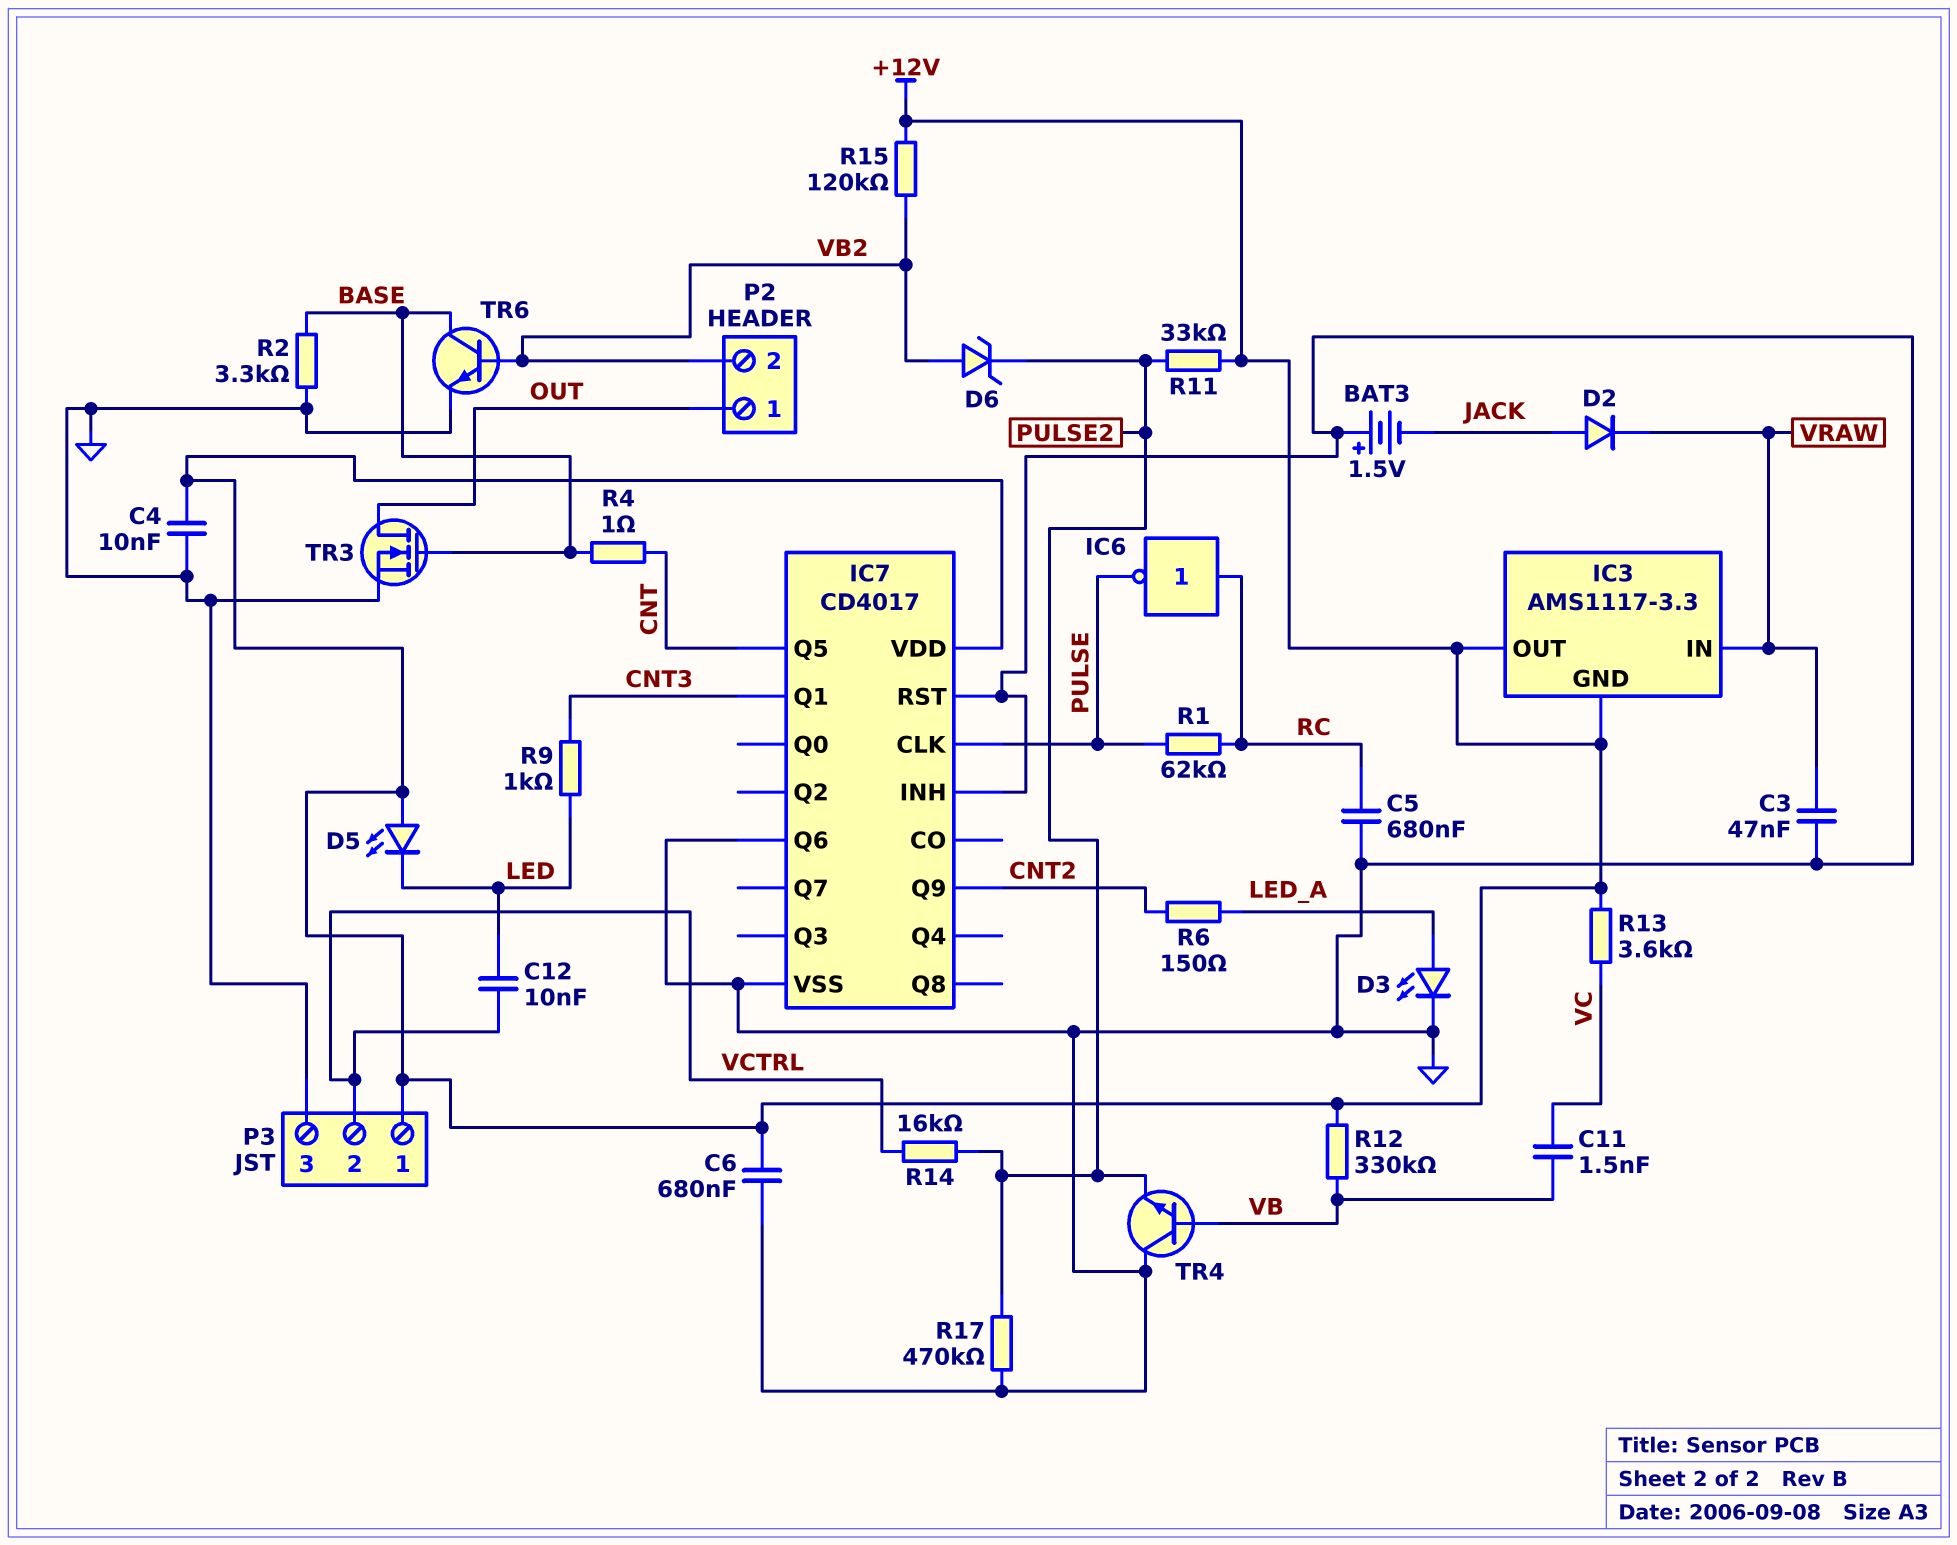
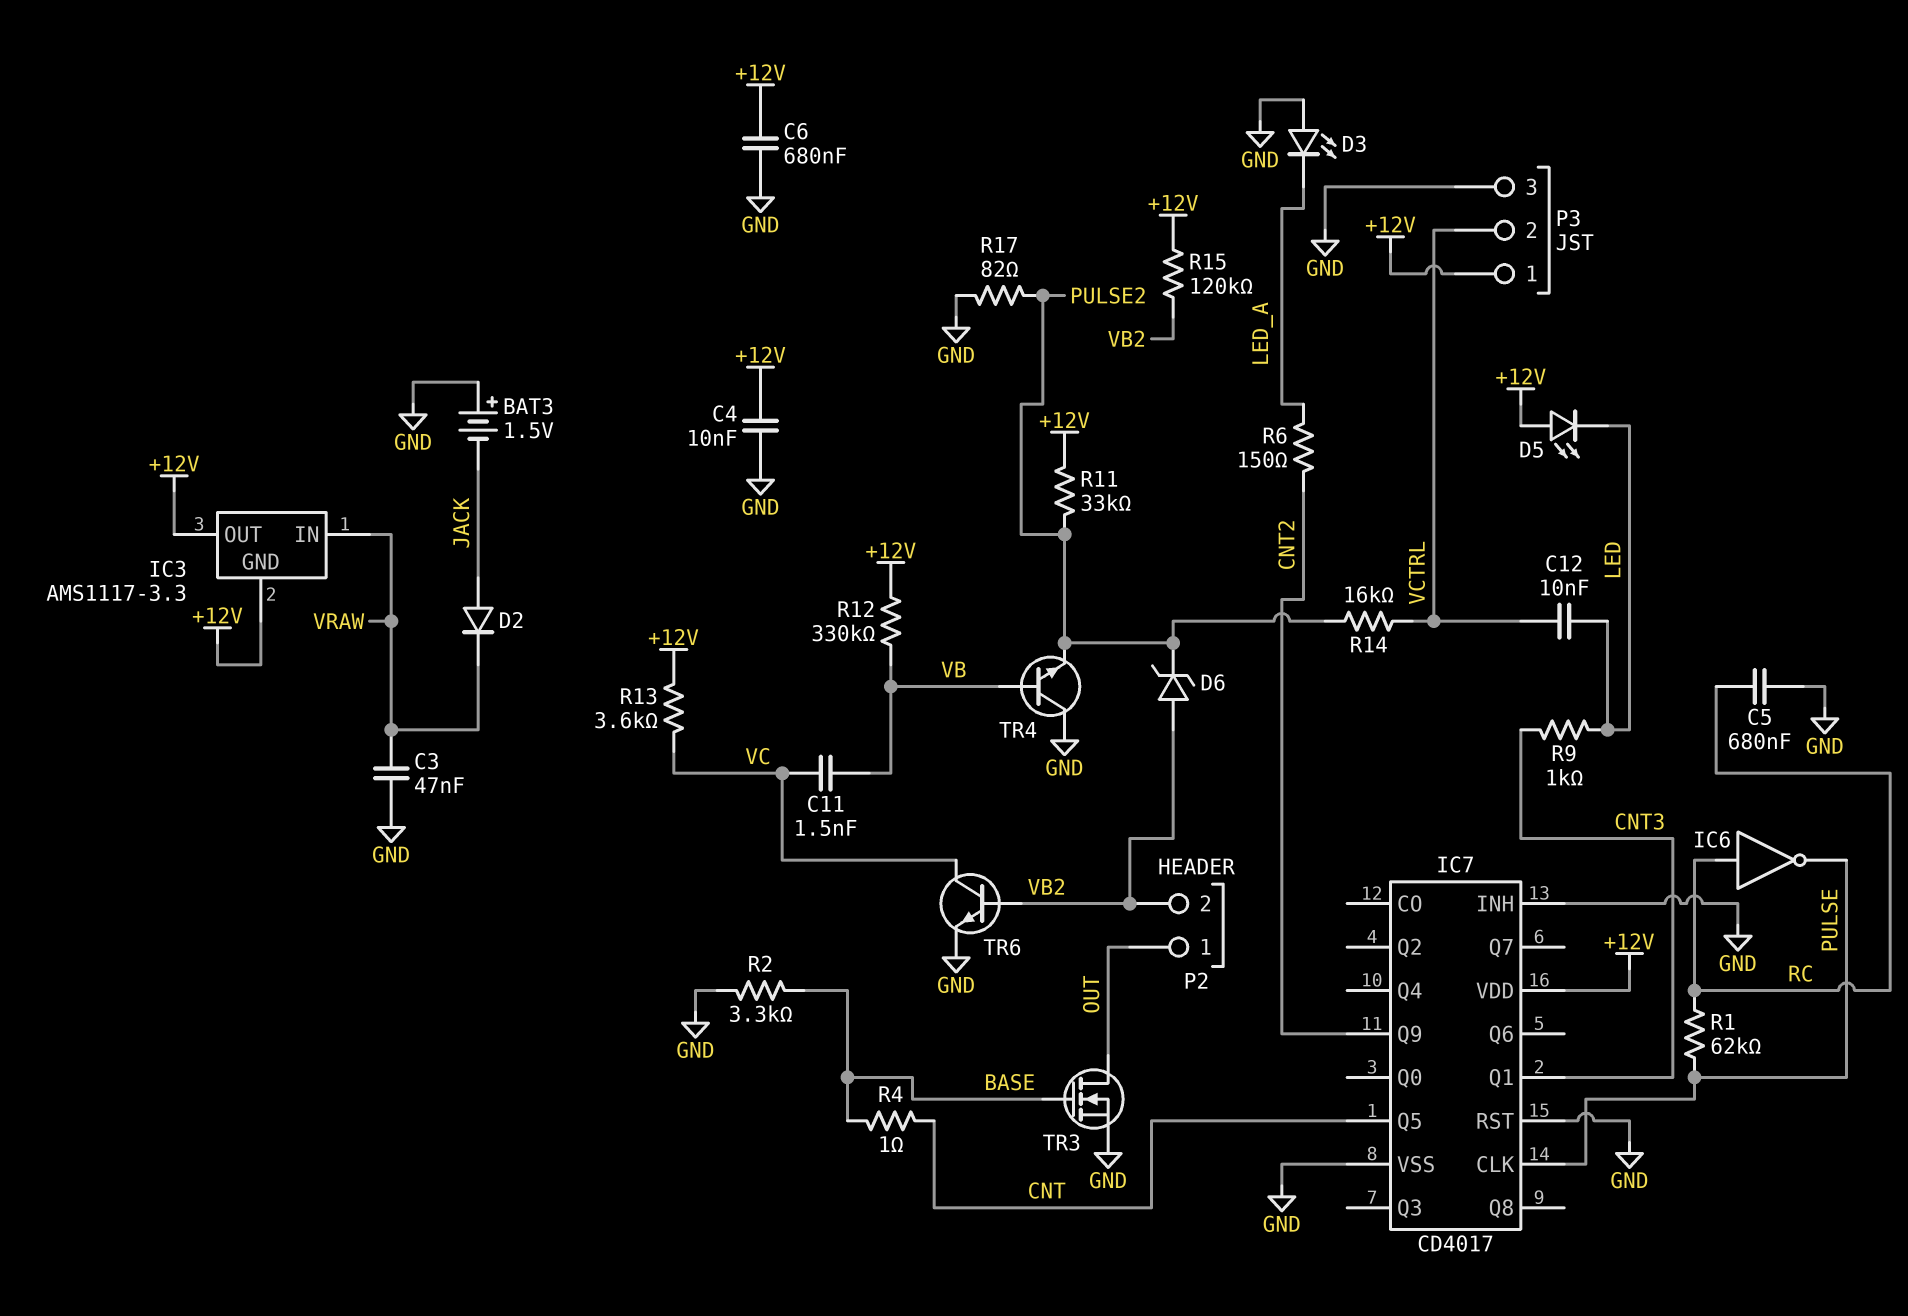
D3: LED (A LED_A, K GND) -> LED (A GND, K LED_A)
IC7 pin Q6: GND -> none
R17: 470k (GND, PULSE2) -> 82 (GND, PULSE2)
TR6: NPN (B VB2, C BASE, E GND) -> NPN (B VB2, C VC, E GND)

